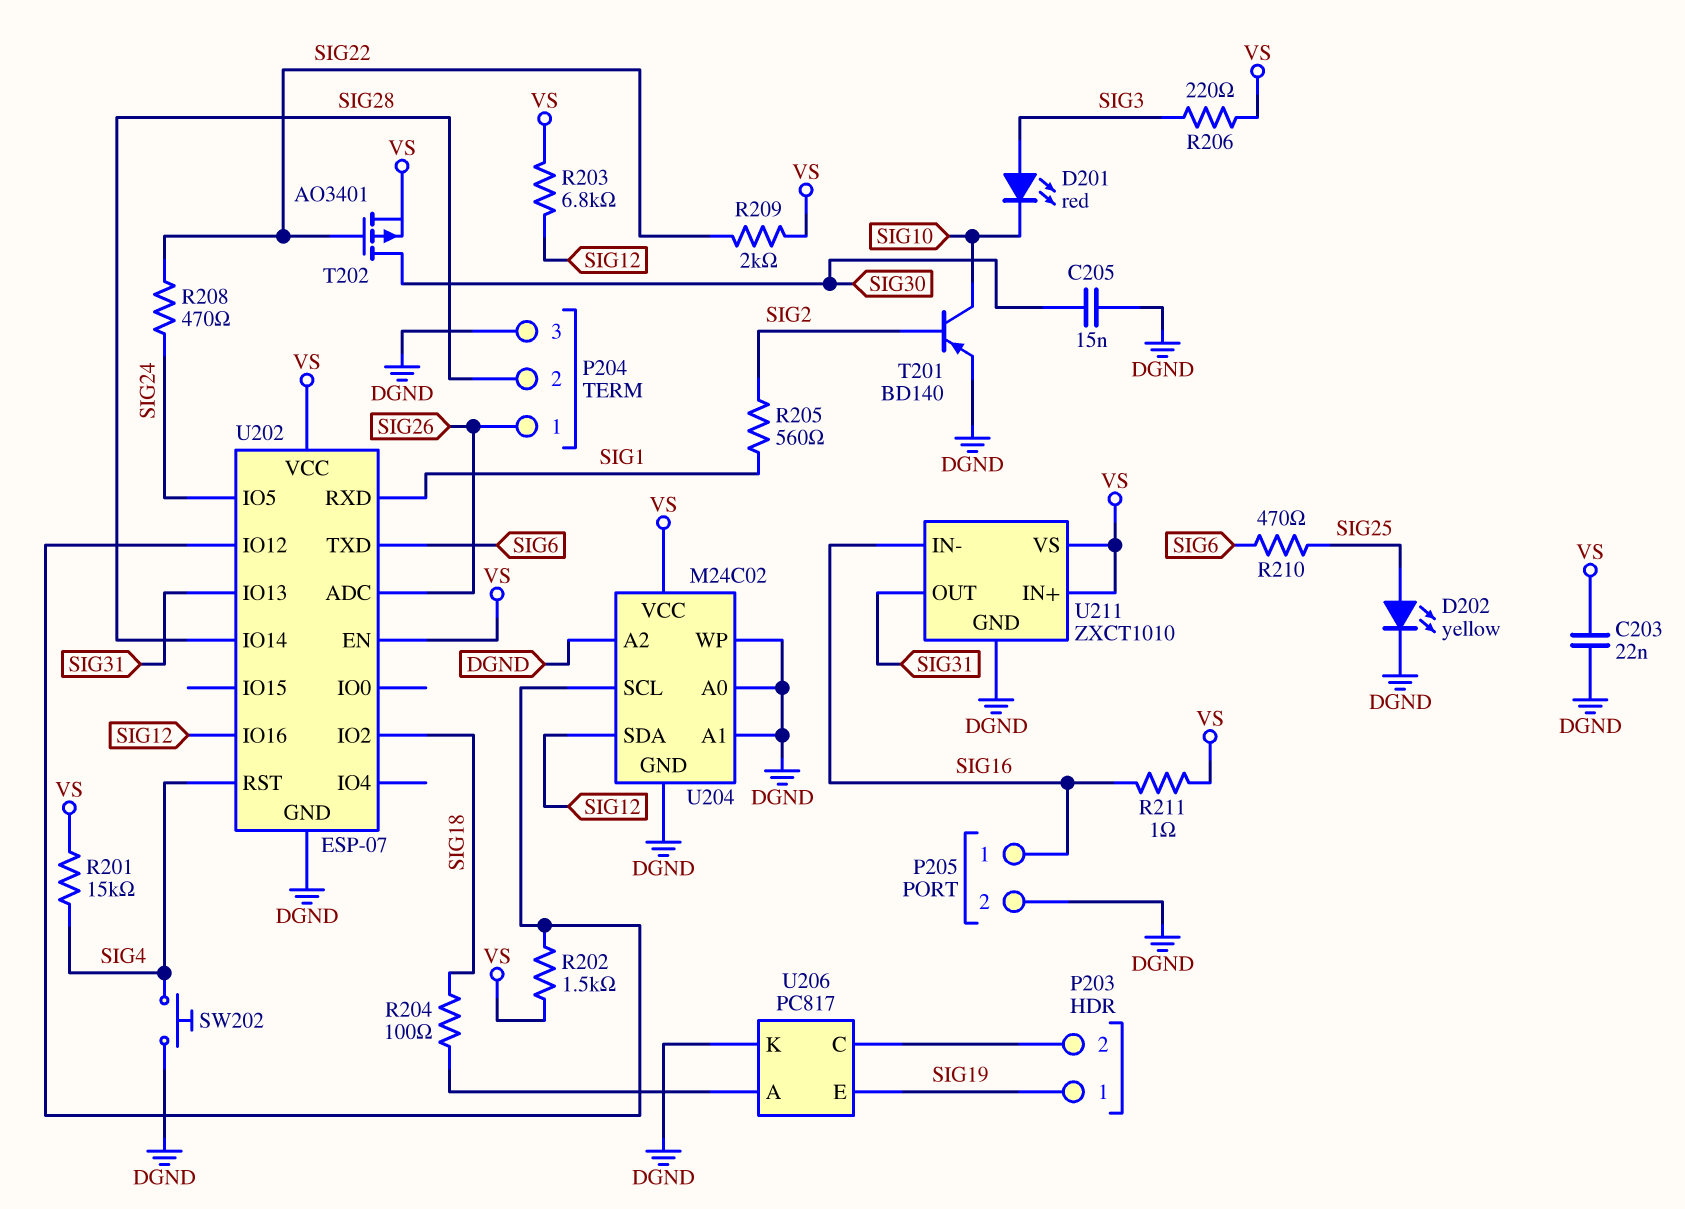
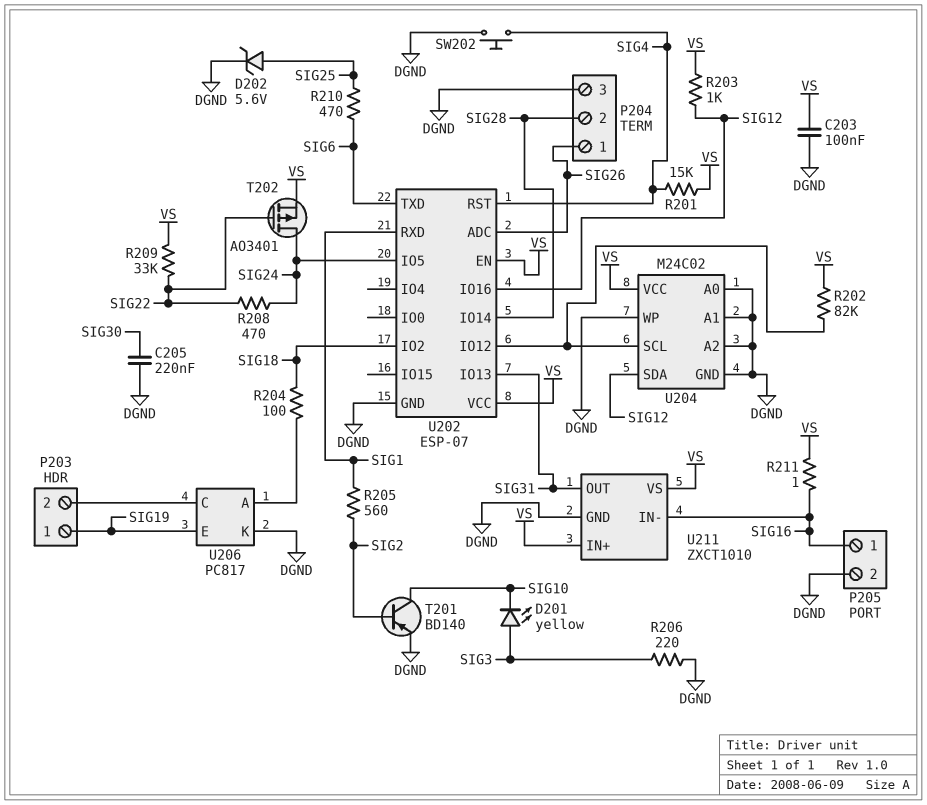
C203: 22nF (DGND, VS) -> 100nF (DGND, VS)
C205: 15nF (DGND, SIG30) -> 220nF (DGND, SIG30)
D201: LED red (A SIG3, K SIG10) -> LED yellow (A SIG3, K SIG10)
D202: LED yellow (A SIG25, K DGND) -> zener 5.6V (A SIG25, K DGND)
R202: 1.5k (U202/IO12, VS) -> 82k (U202/IO12, VS)
R203: 6.8k (SIG12, VS) -> 1k (SIG12, VS)
R206: 220 (SIG3, VS) -> 220 (DGND, SIG3)
R209: 2k (SIG22, VS) -> 33k (SIG22, VS)
T202: PMOS AO3401 (G SIG22, D SIG30, S VS) -> PMOS AO3401 (G SIG22, D SIG24, S VS)

